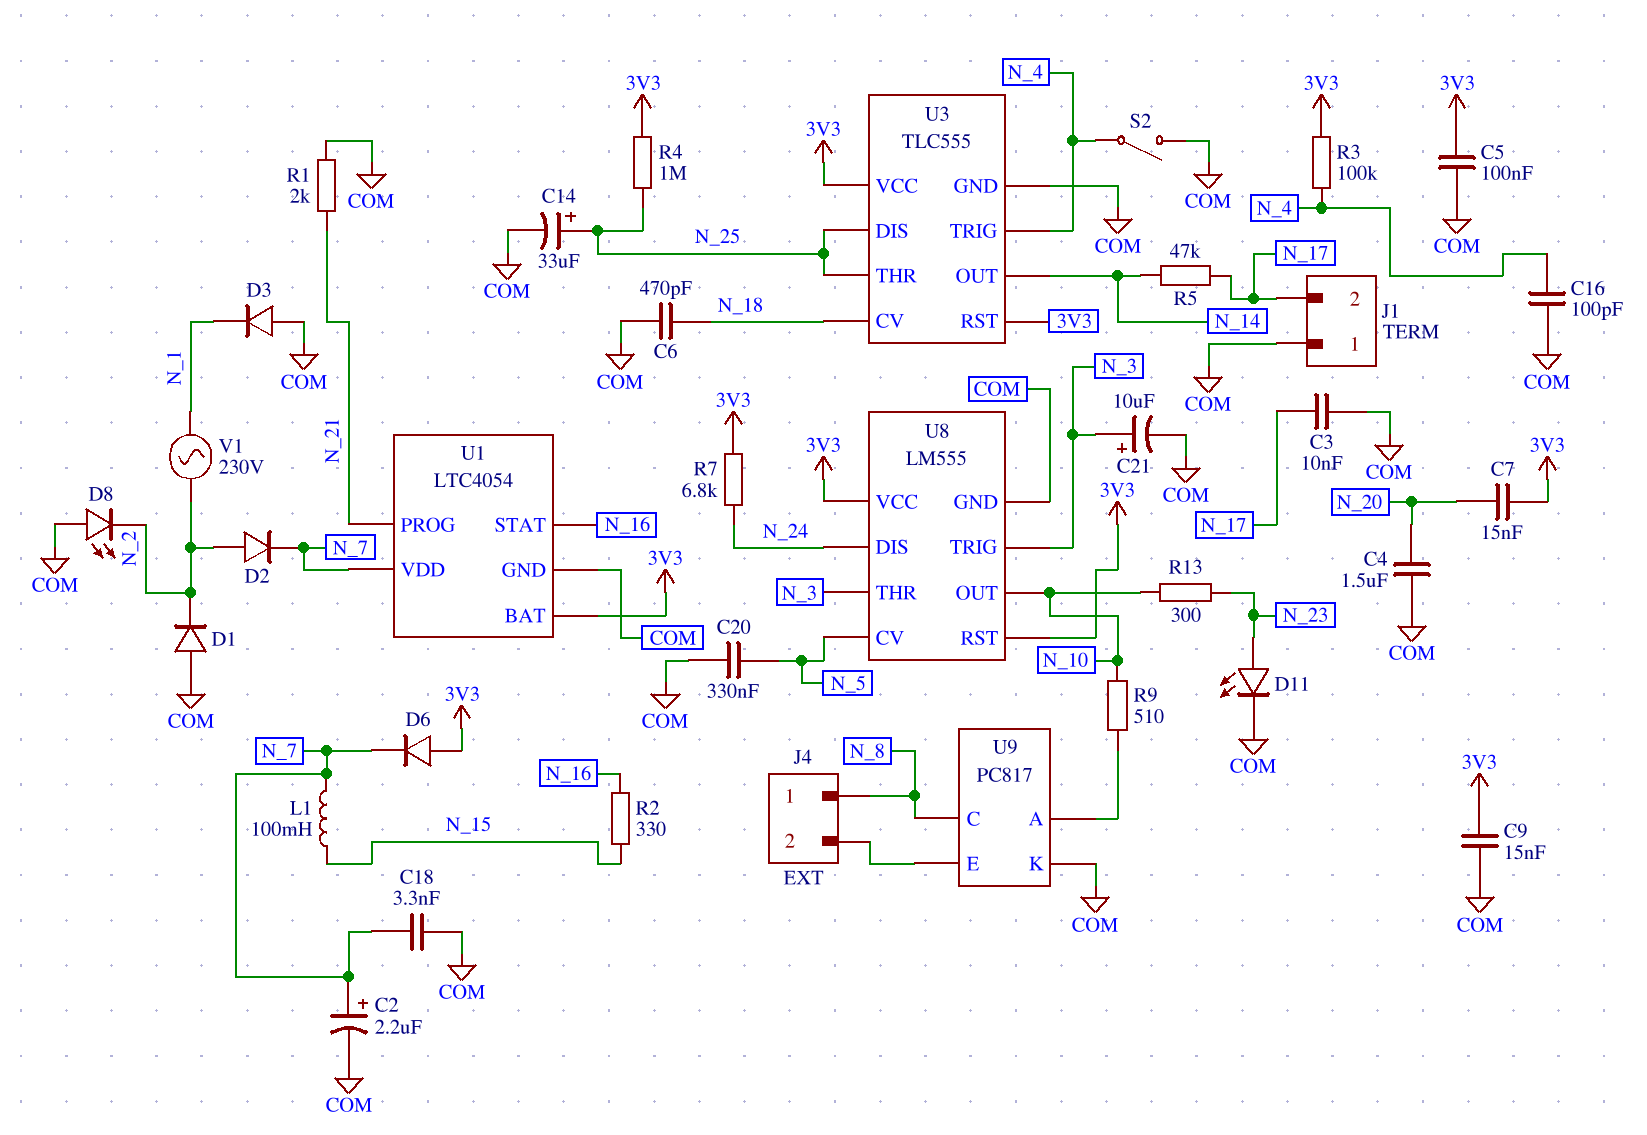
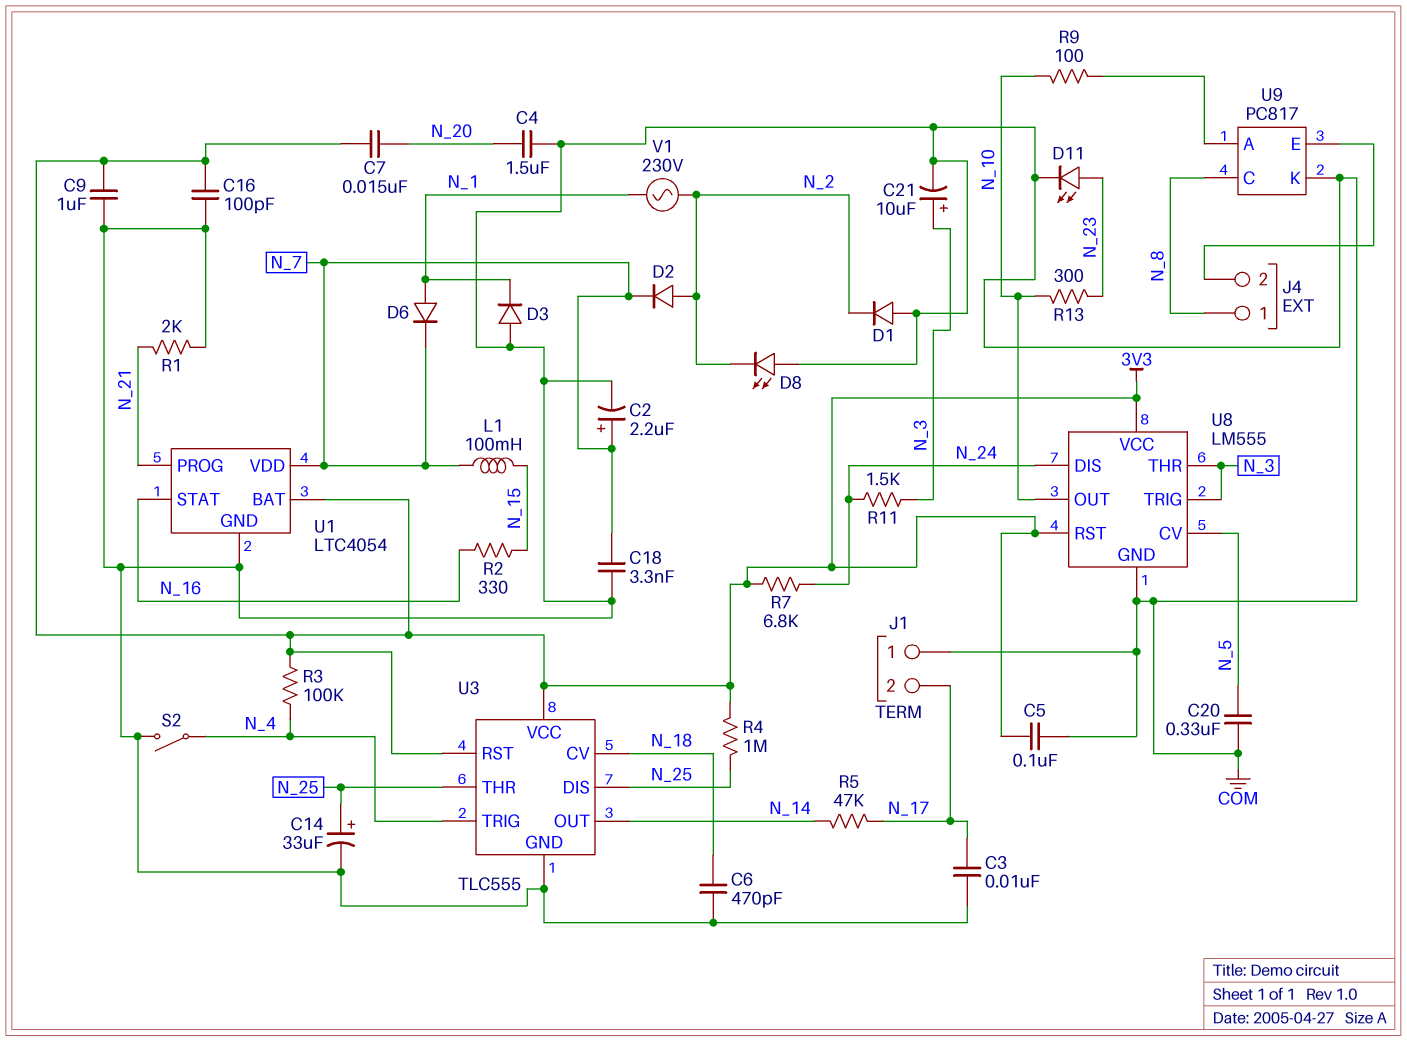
C9: 15nF (3V3, COM) -> 1uF (3V3, COM)
C16: 100pF (COM, N_4) -> 100pF (3V3, COM)
D6: diode (A 3V3, K N_7) -> diode (A N_1, K N_7)
R9: 510 (N_10, U9/A) -> 100 (N_10, U9/A)
R11: none -> 1.5k (N_3, N_24)

